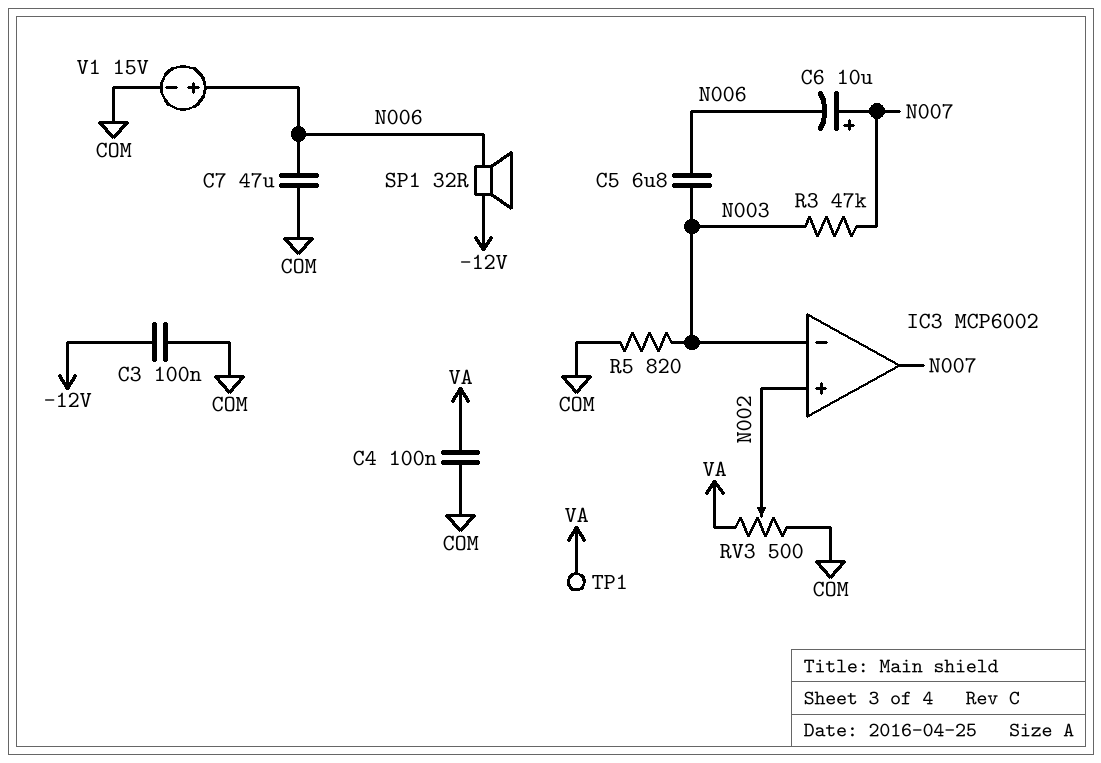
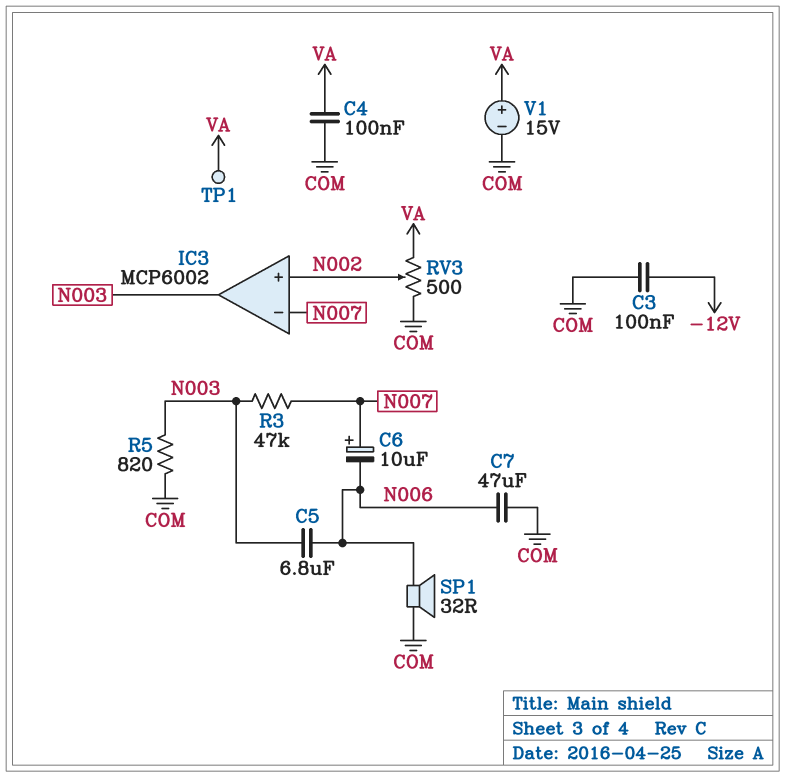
IC3 pin in-: N003 -> N007
IC3 pin out: N007 -> N003
SP1: speaker 32R (-12V, N006) -> speaker 32R (COM, N006)
V1: 15V (plus N006, minus COM) -> 15V (plus VA, minus COM)

